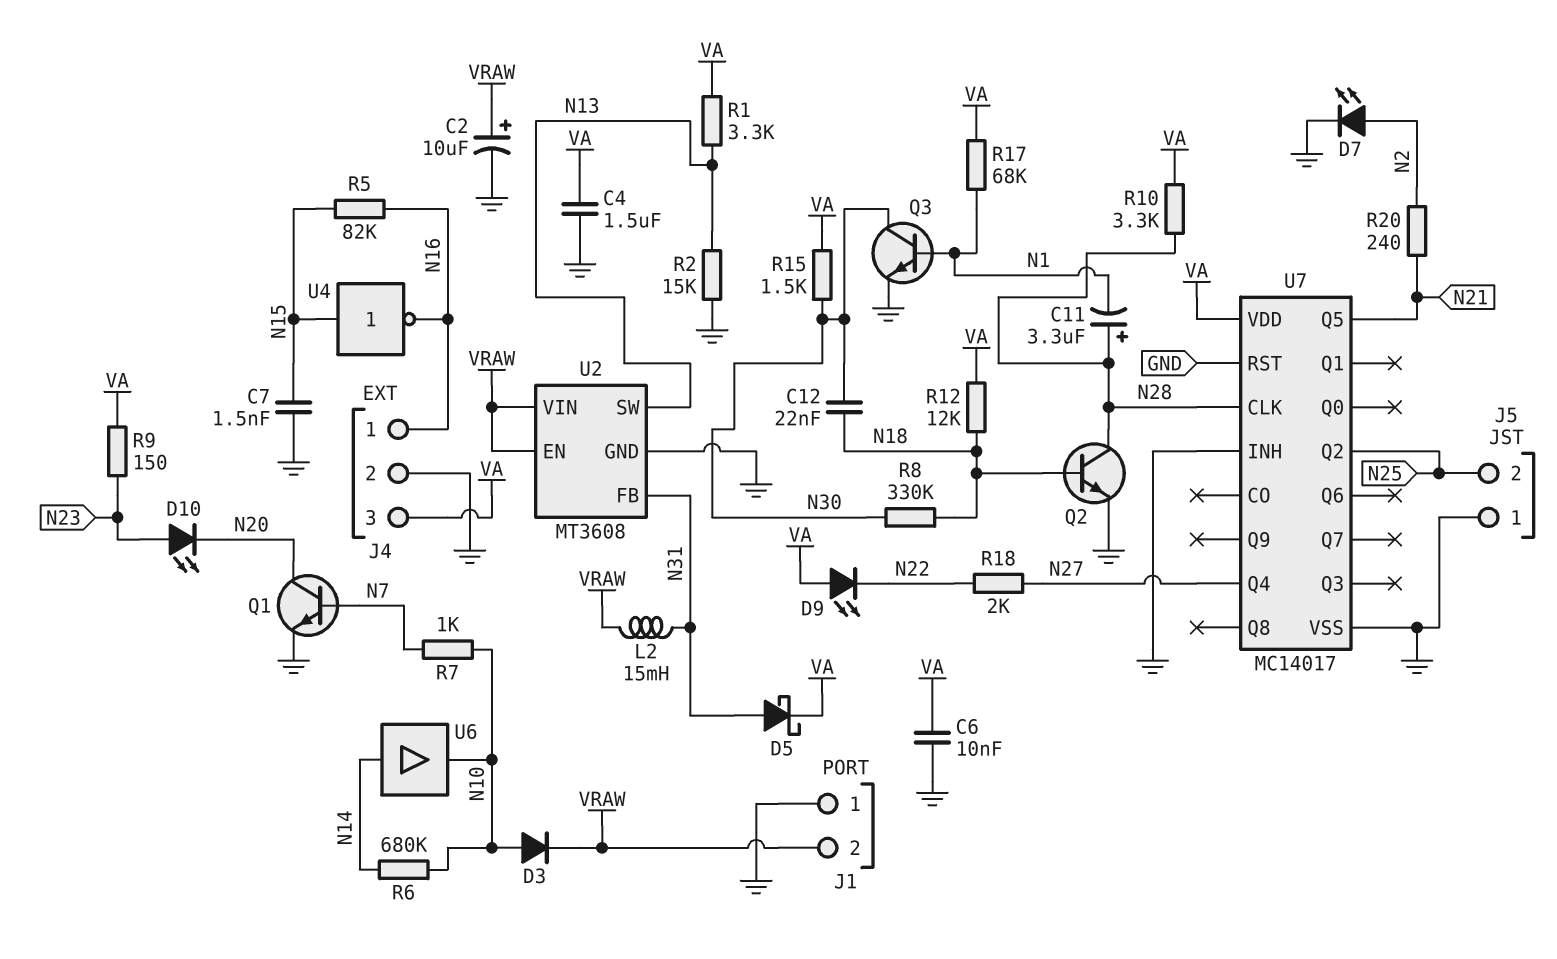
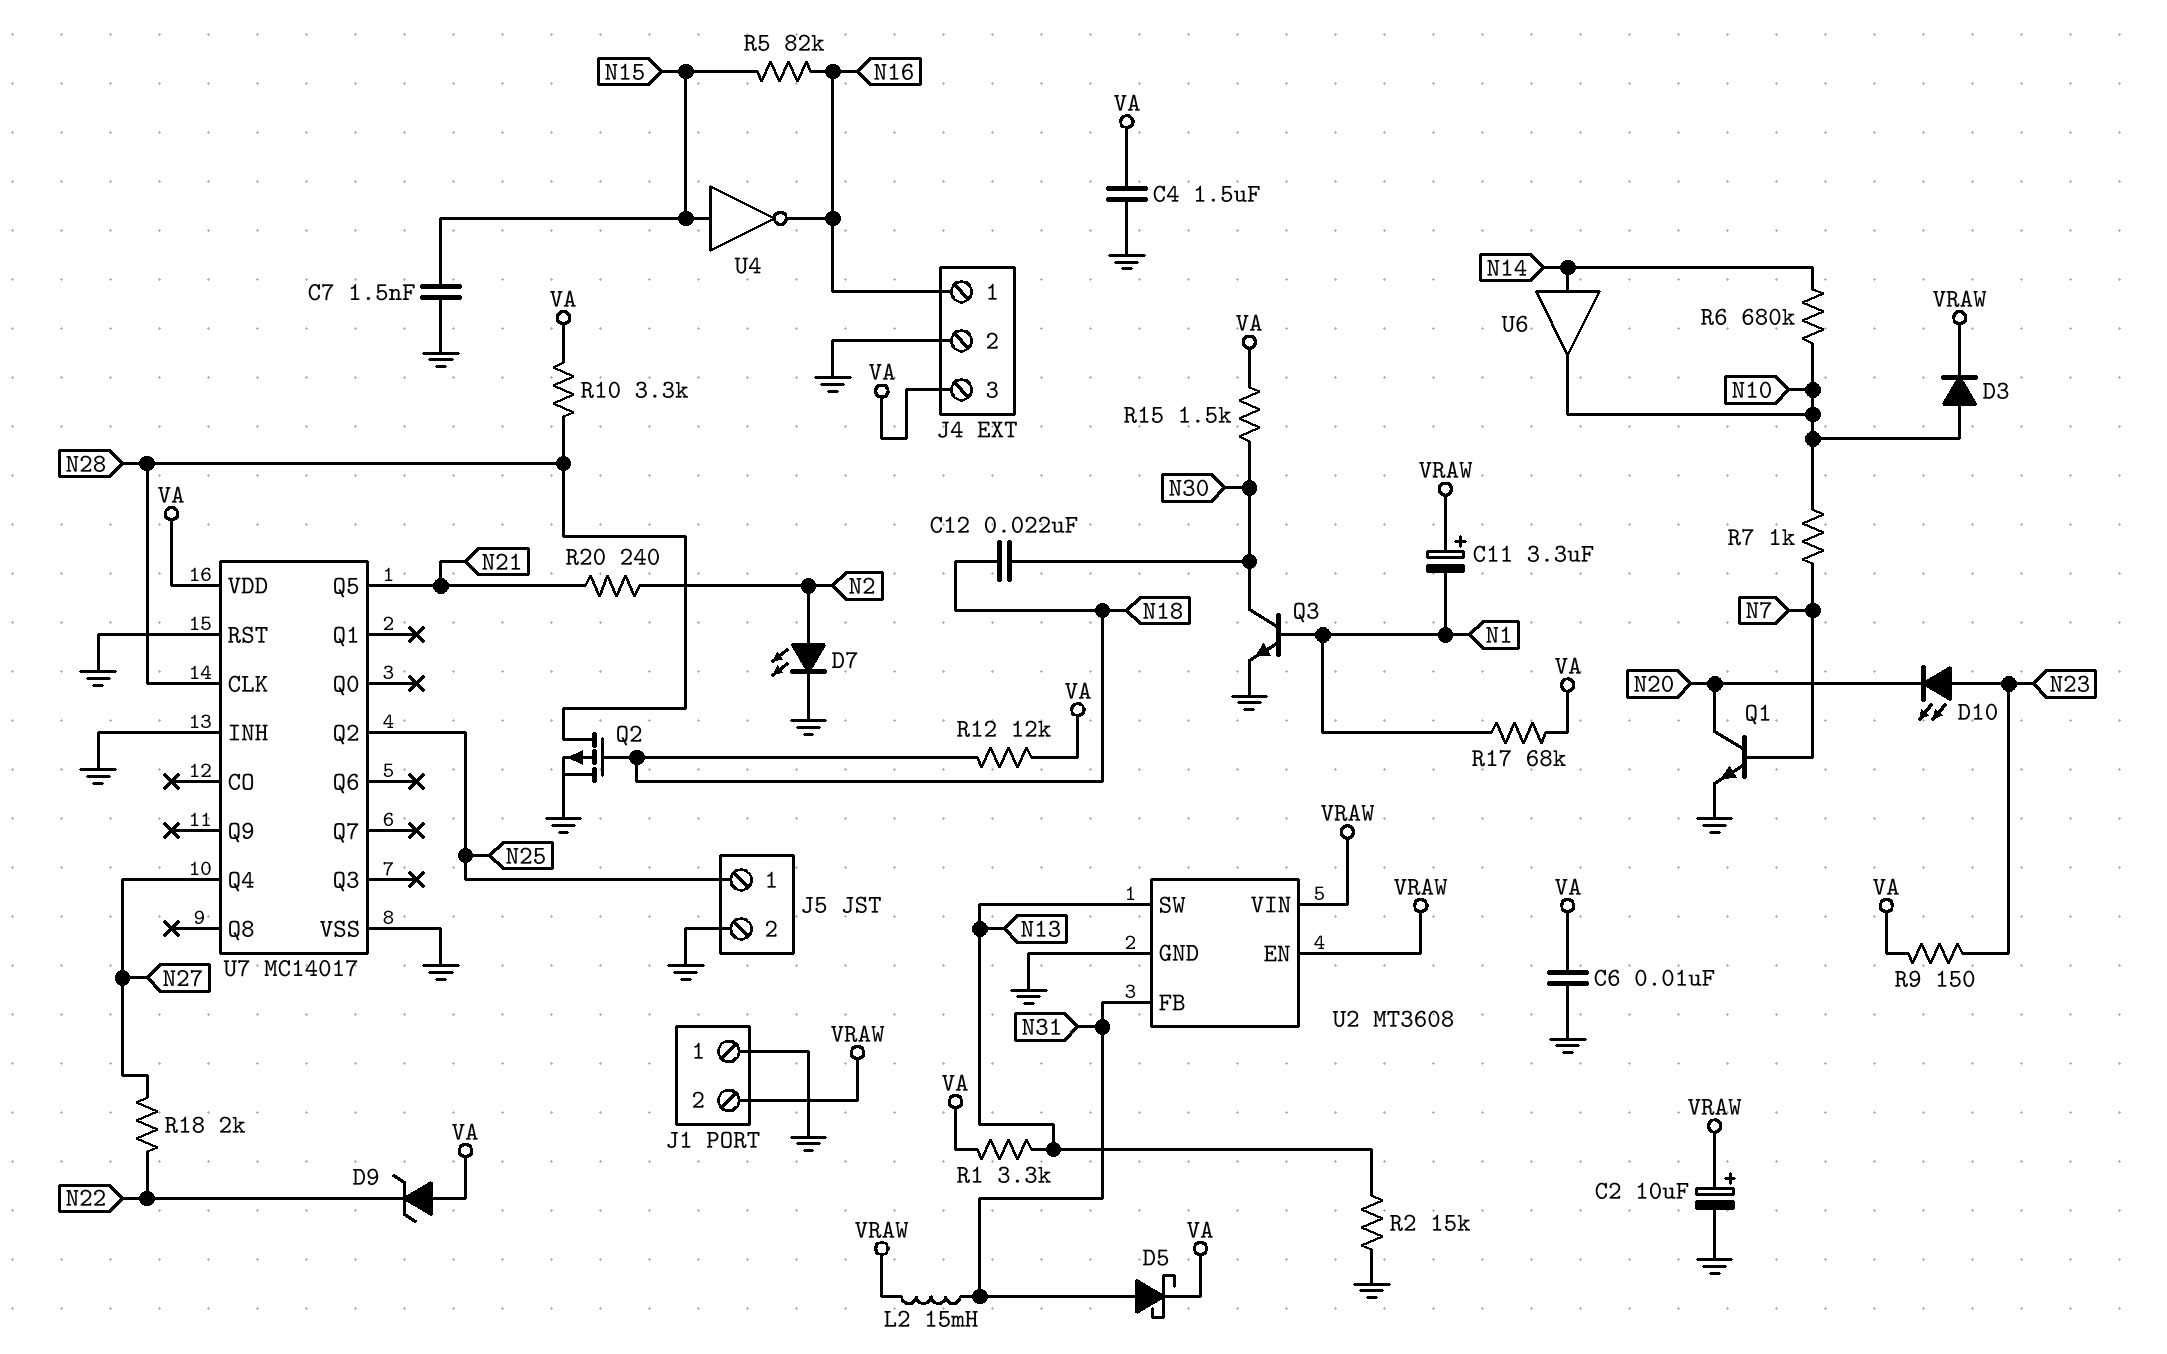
C11: 3.3uF (plus N28, minus N1) -> 3.3uF (plus VRAW, minus N1)
D9: LED (A VA, K N22) -> zener (A VA, K N22)
J5 pin 1: GND -> N25
J5 pin 2: N25 -> GND
Q2: NPN (B N18, C N28, E GND) -> PMOS (G N18, D N28, S GND)
R8: 330k (N18, N30) -> none

